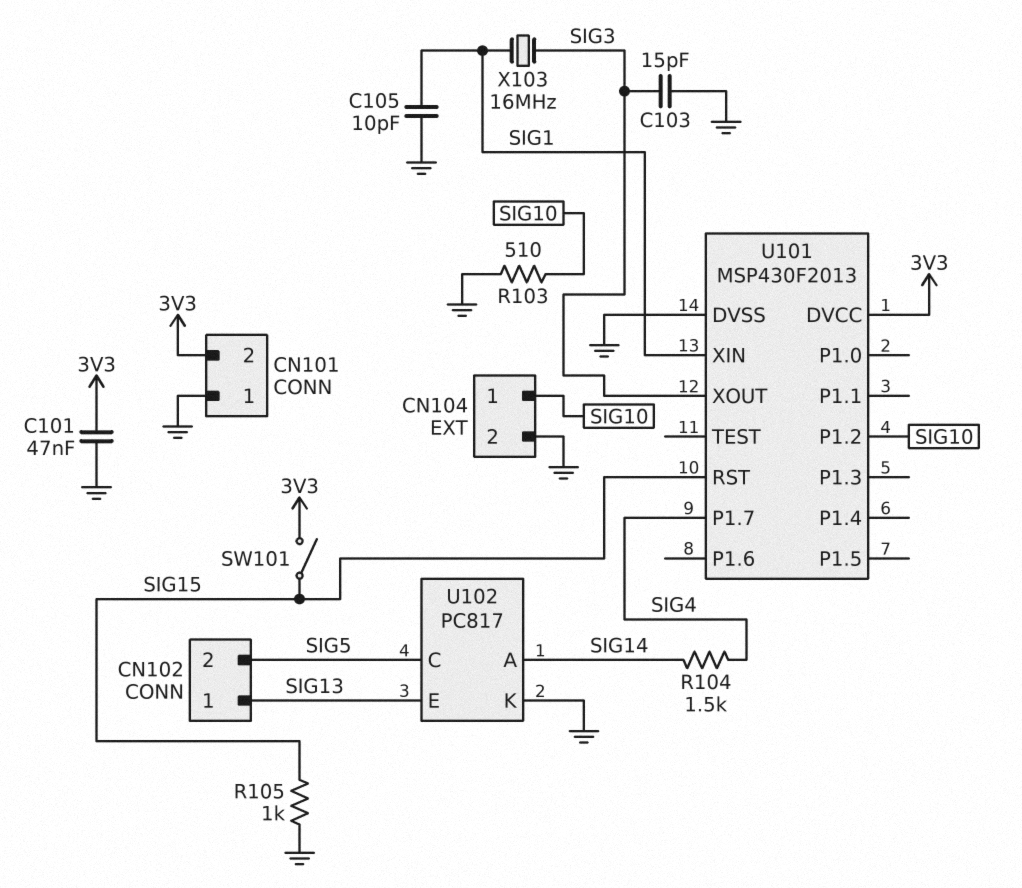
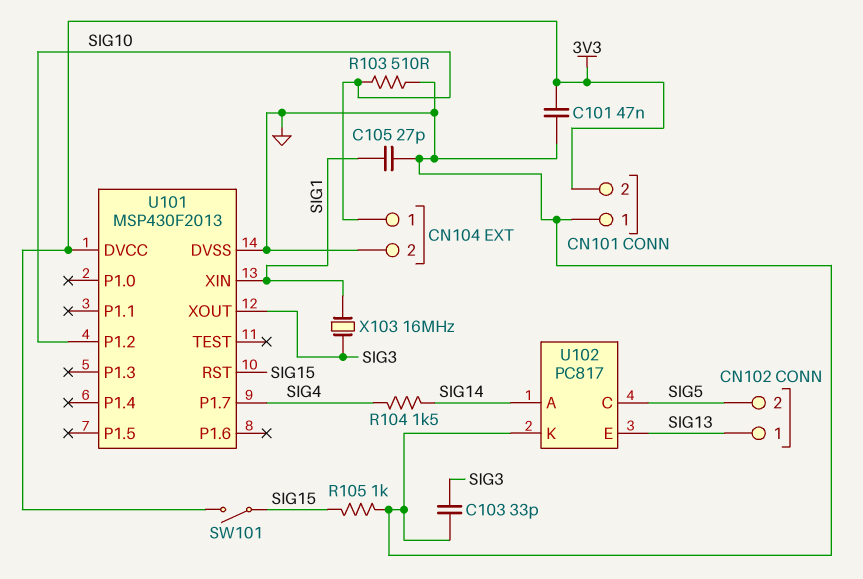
C103: 15pF (GND, SIG3) -> 33pF (GND, SIG3)
C105: 10pF (GND, SIG1) -> 27pF (GND, SIG1)

